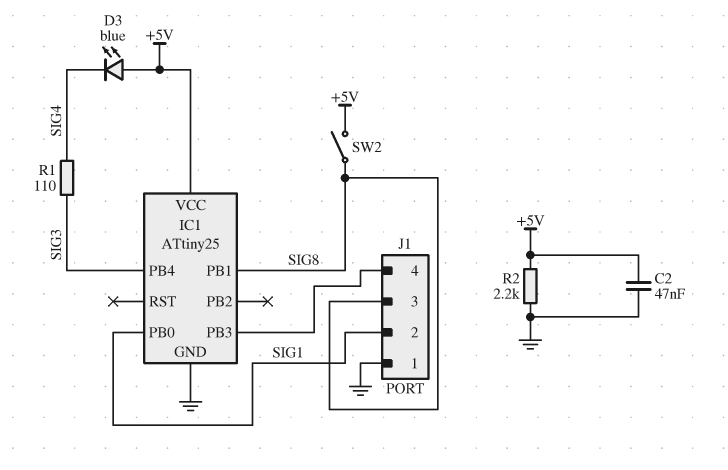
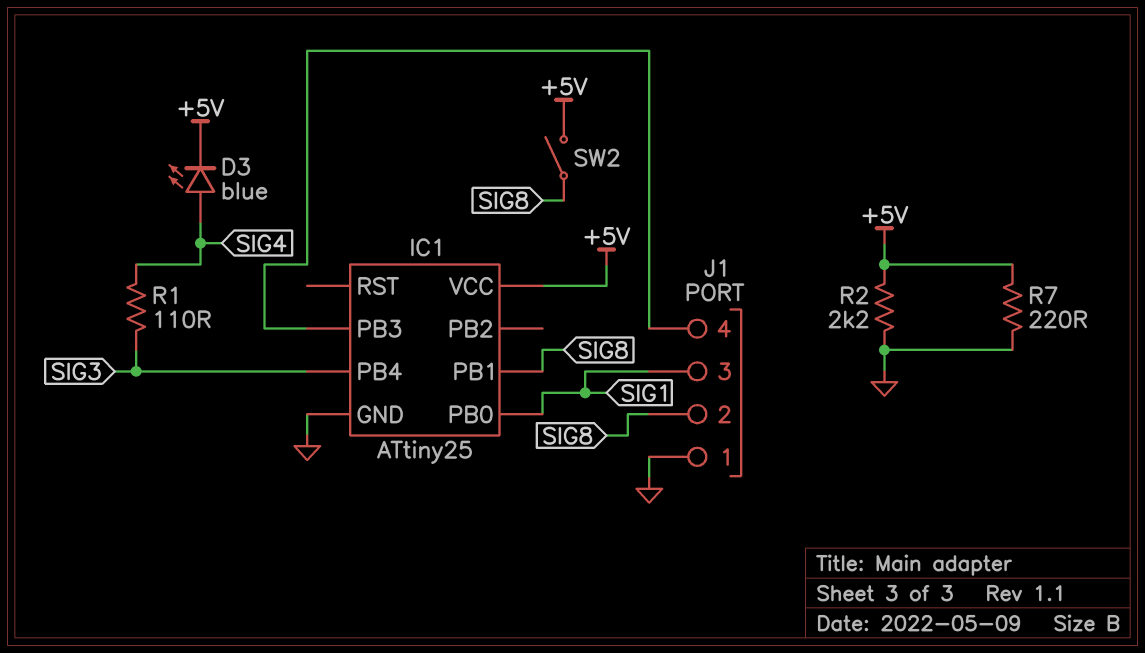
C2: 47nF (+5V, GND) -> none
D3: LED blue (A +5V, K SIG4) -> LED blue (A SIG4, K +5V)
J1 pin 2: SIG1 -> SIG8
J1 pin 3: SIG8 -> SIG1
R7: none -> 220 (+5V, GND)

